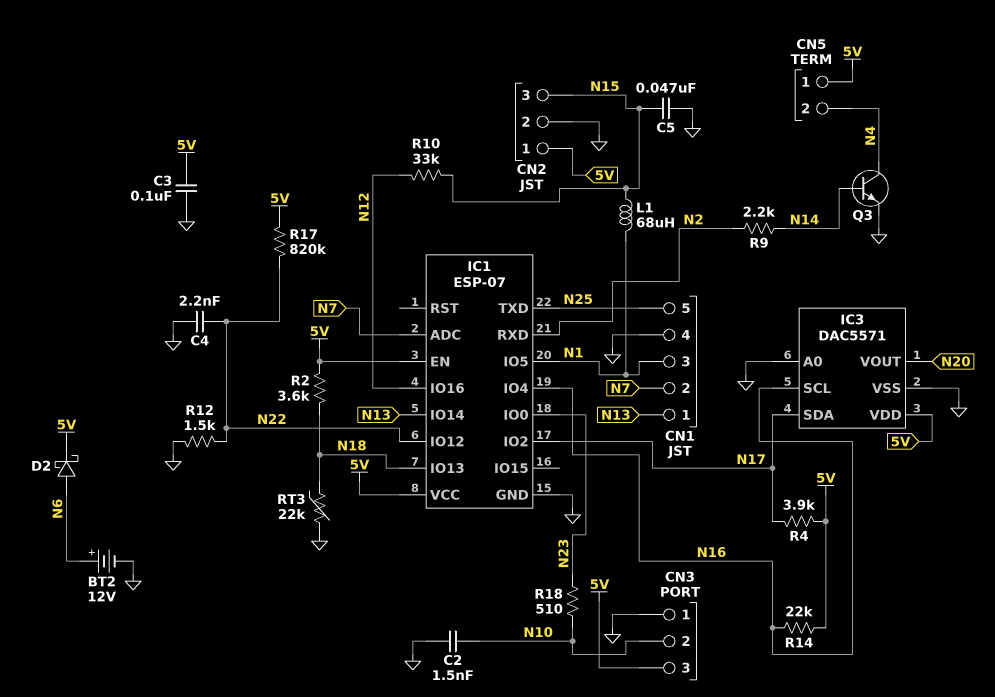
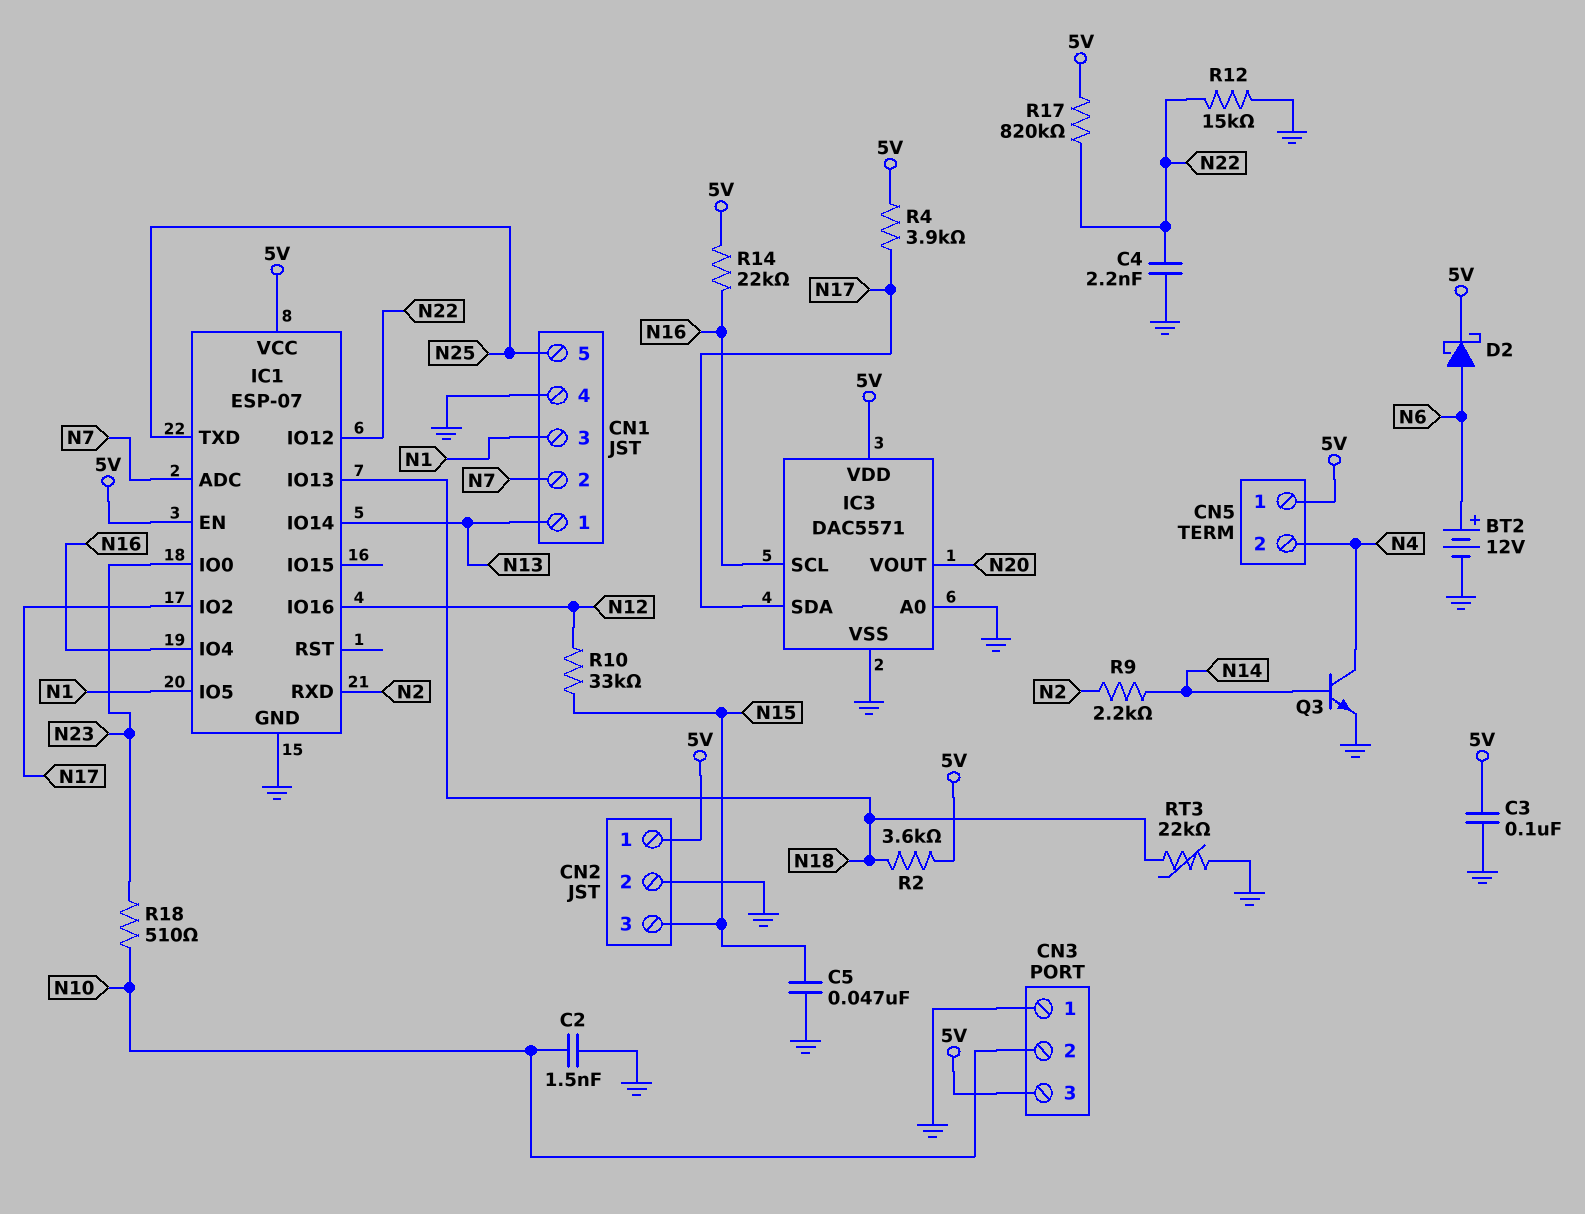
L1: 68uH (N1, N15) -> none
R12: 1.5k (GND, N22) -> 15k (GND, N22)

